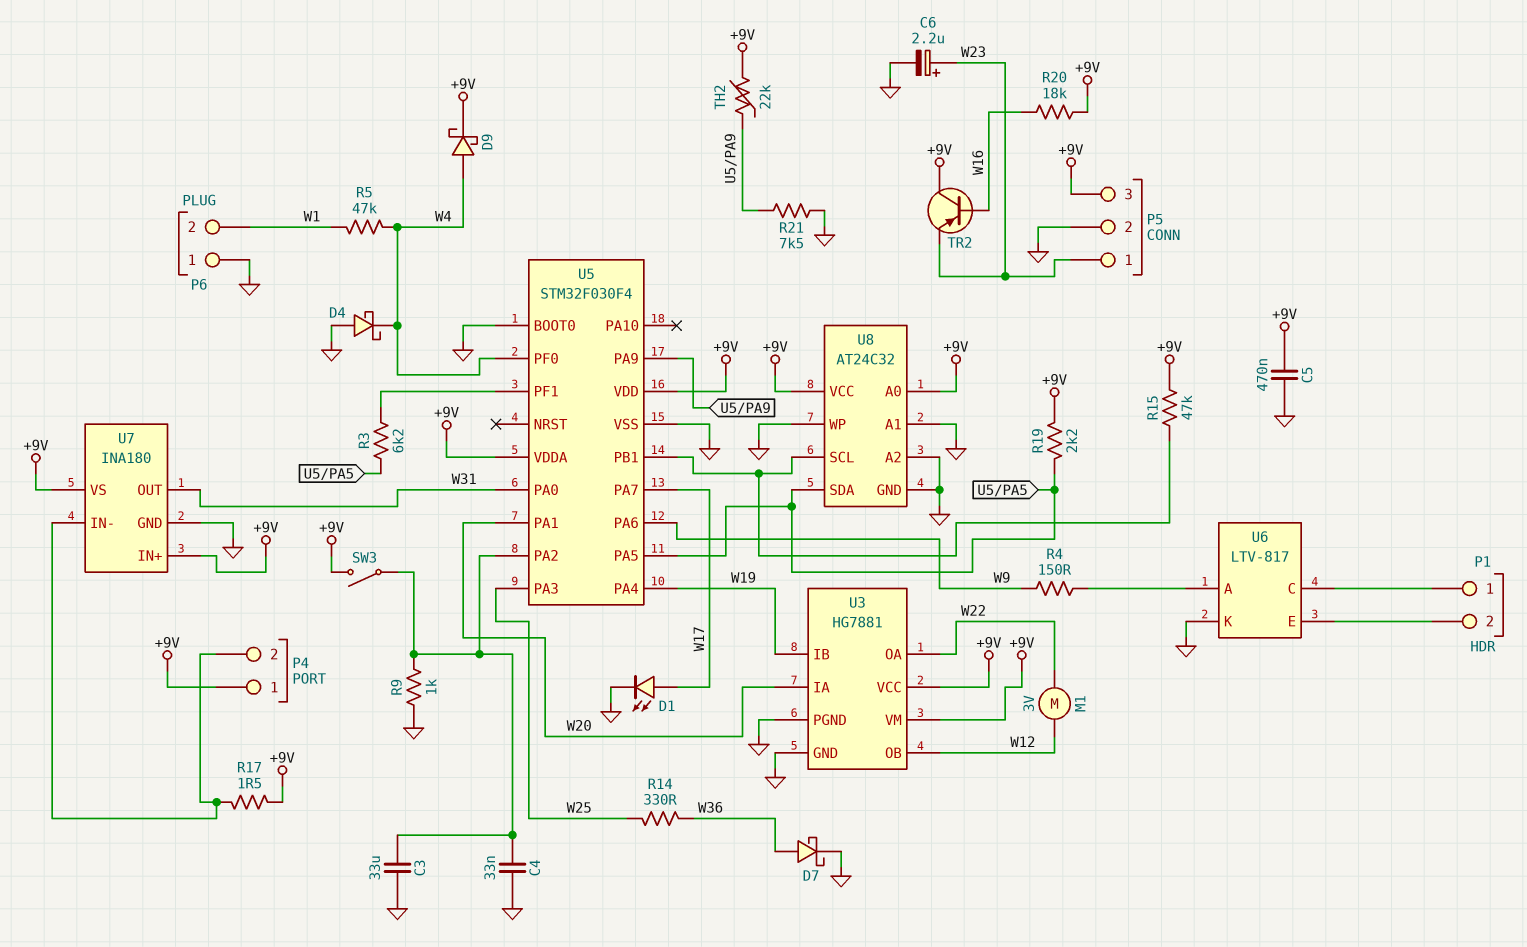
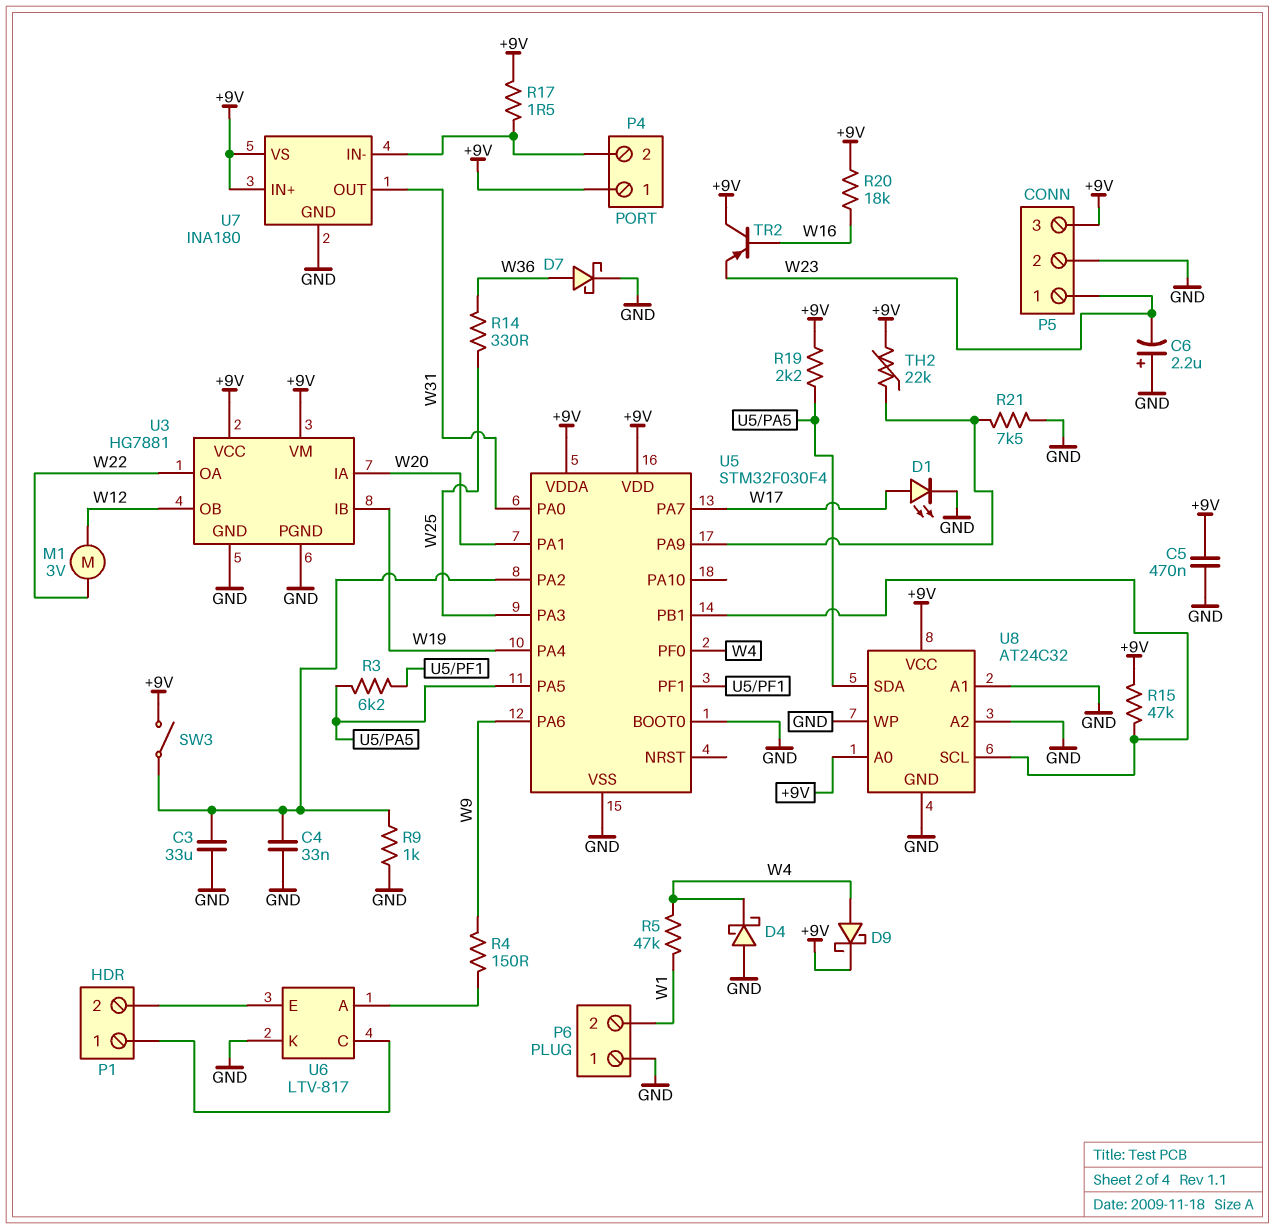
C6: 2.2uF (plus W23, minus GND) -> 2.2uF (plus GND, minus W23)

